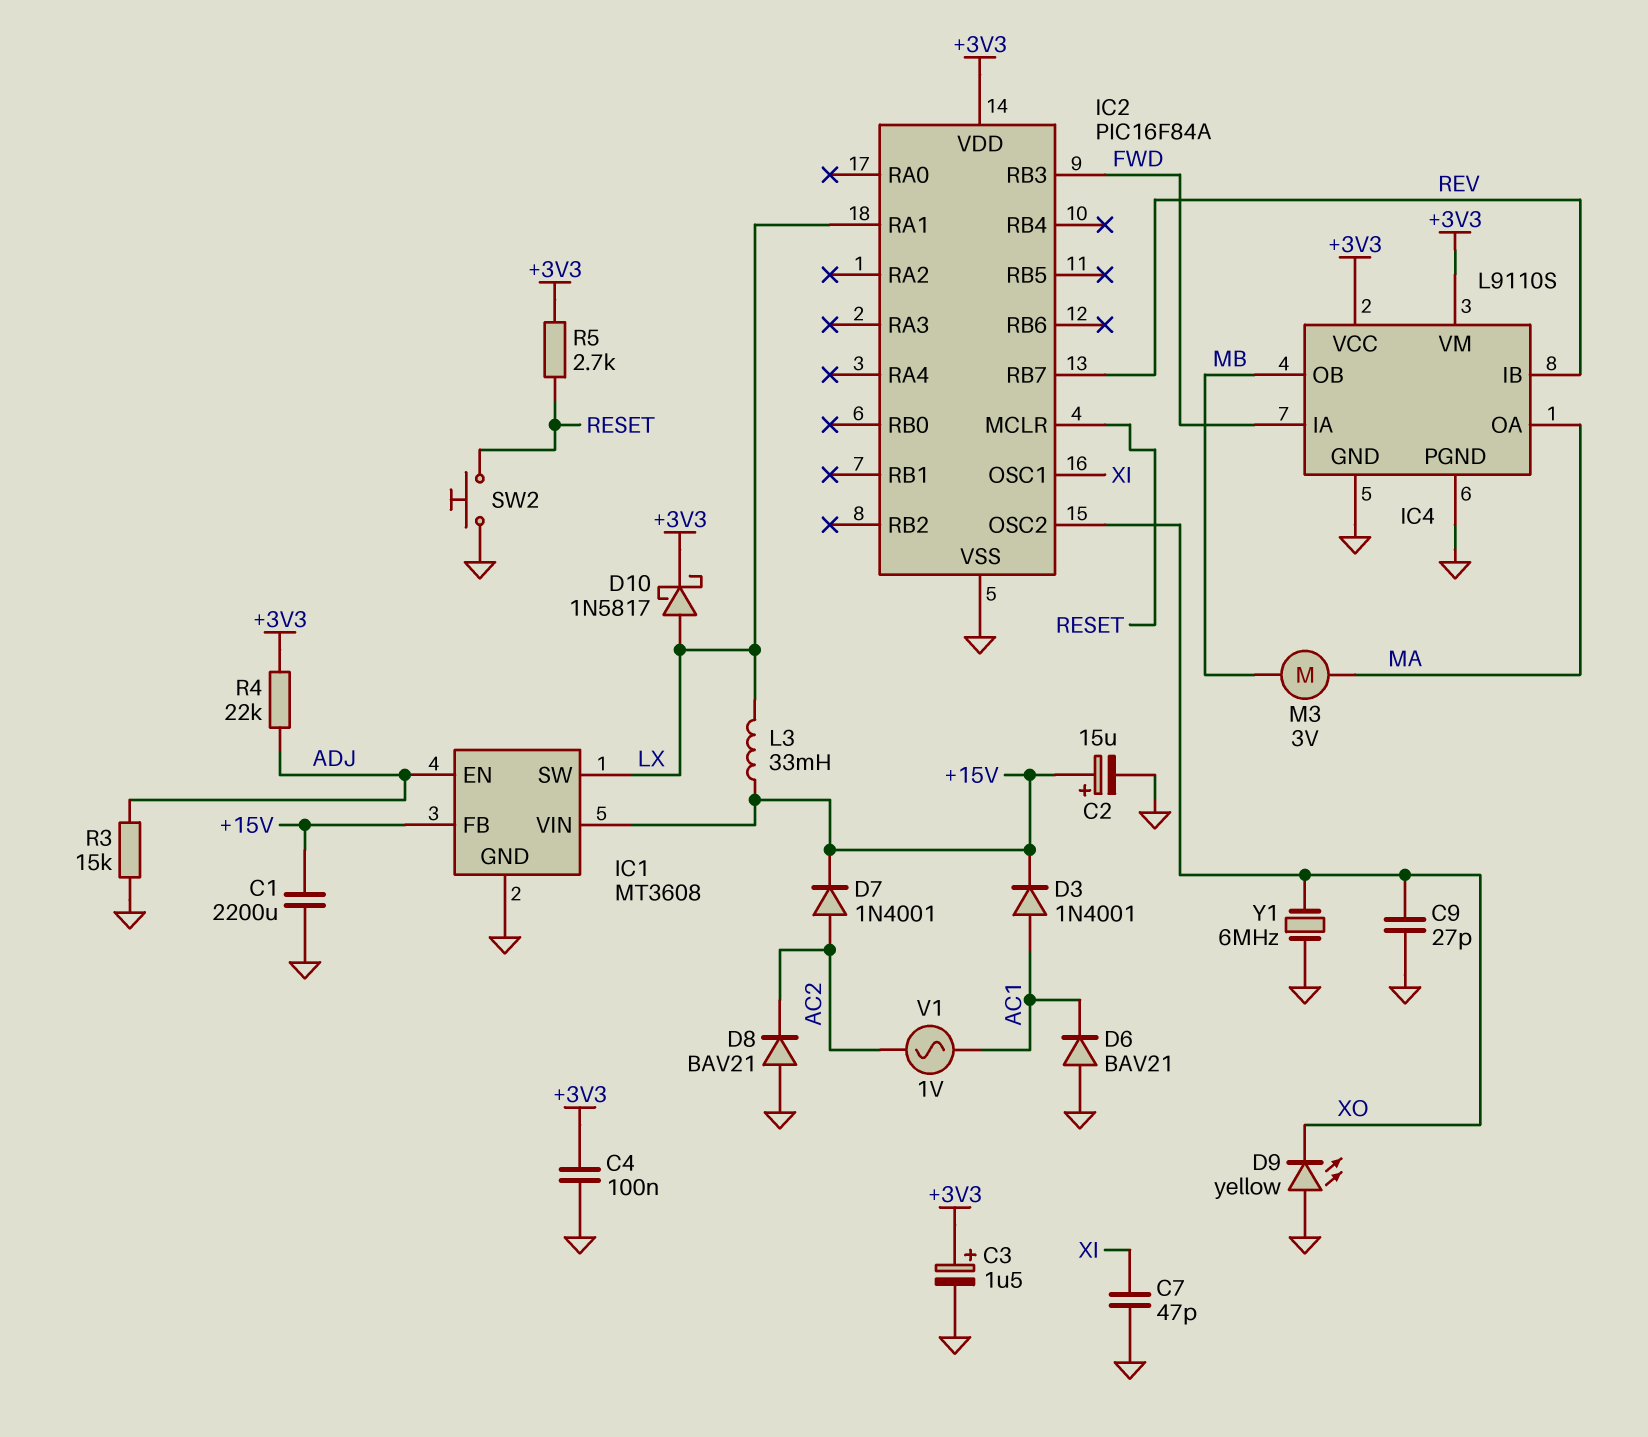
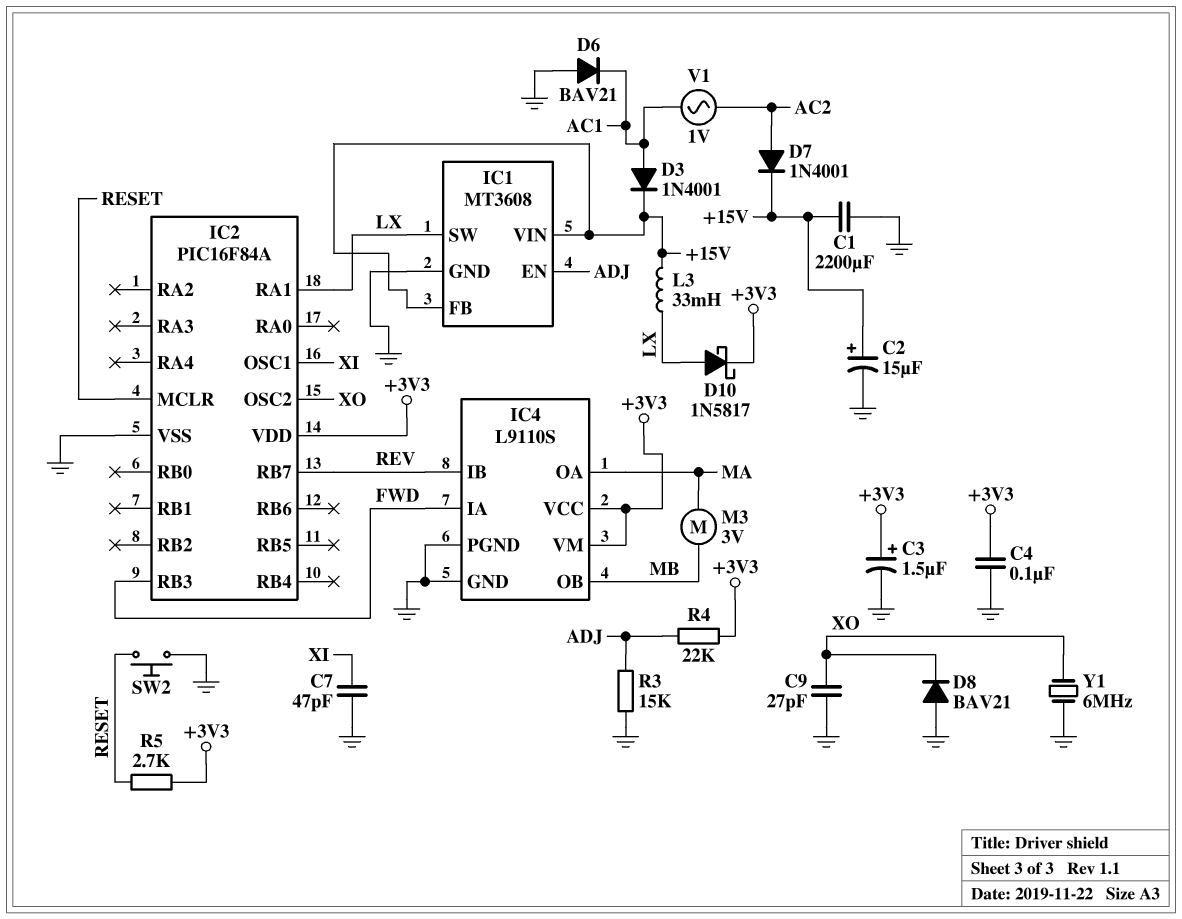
D8: diode BAV21 (A GND, K AC2) -> diode BAV21 (A GND, K XO)
D9: LED yellow (A GND, K XO) -> none

